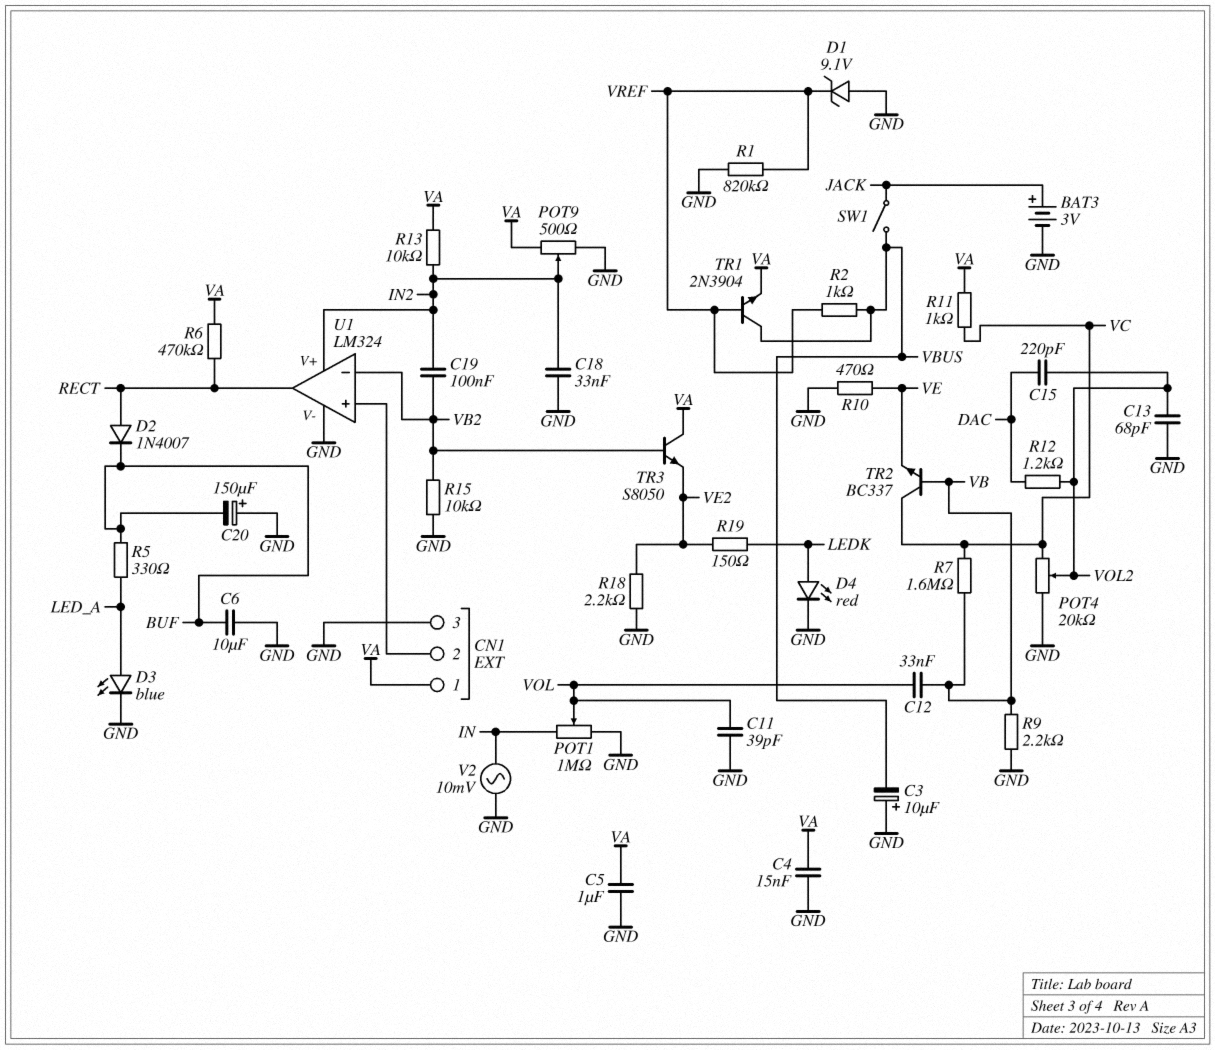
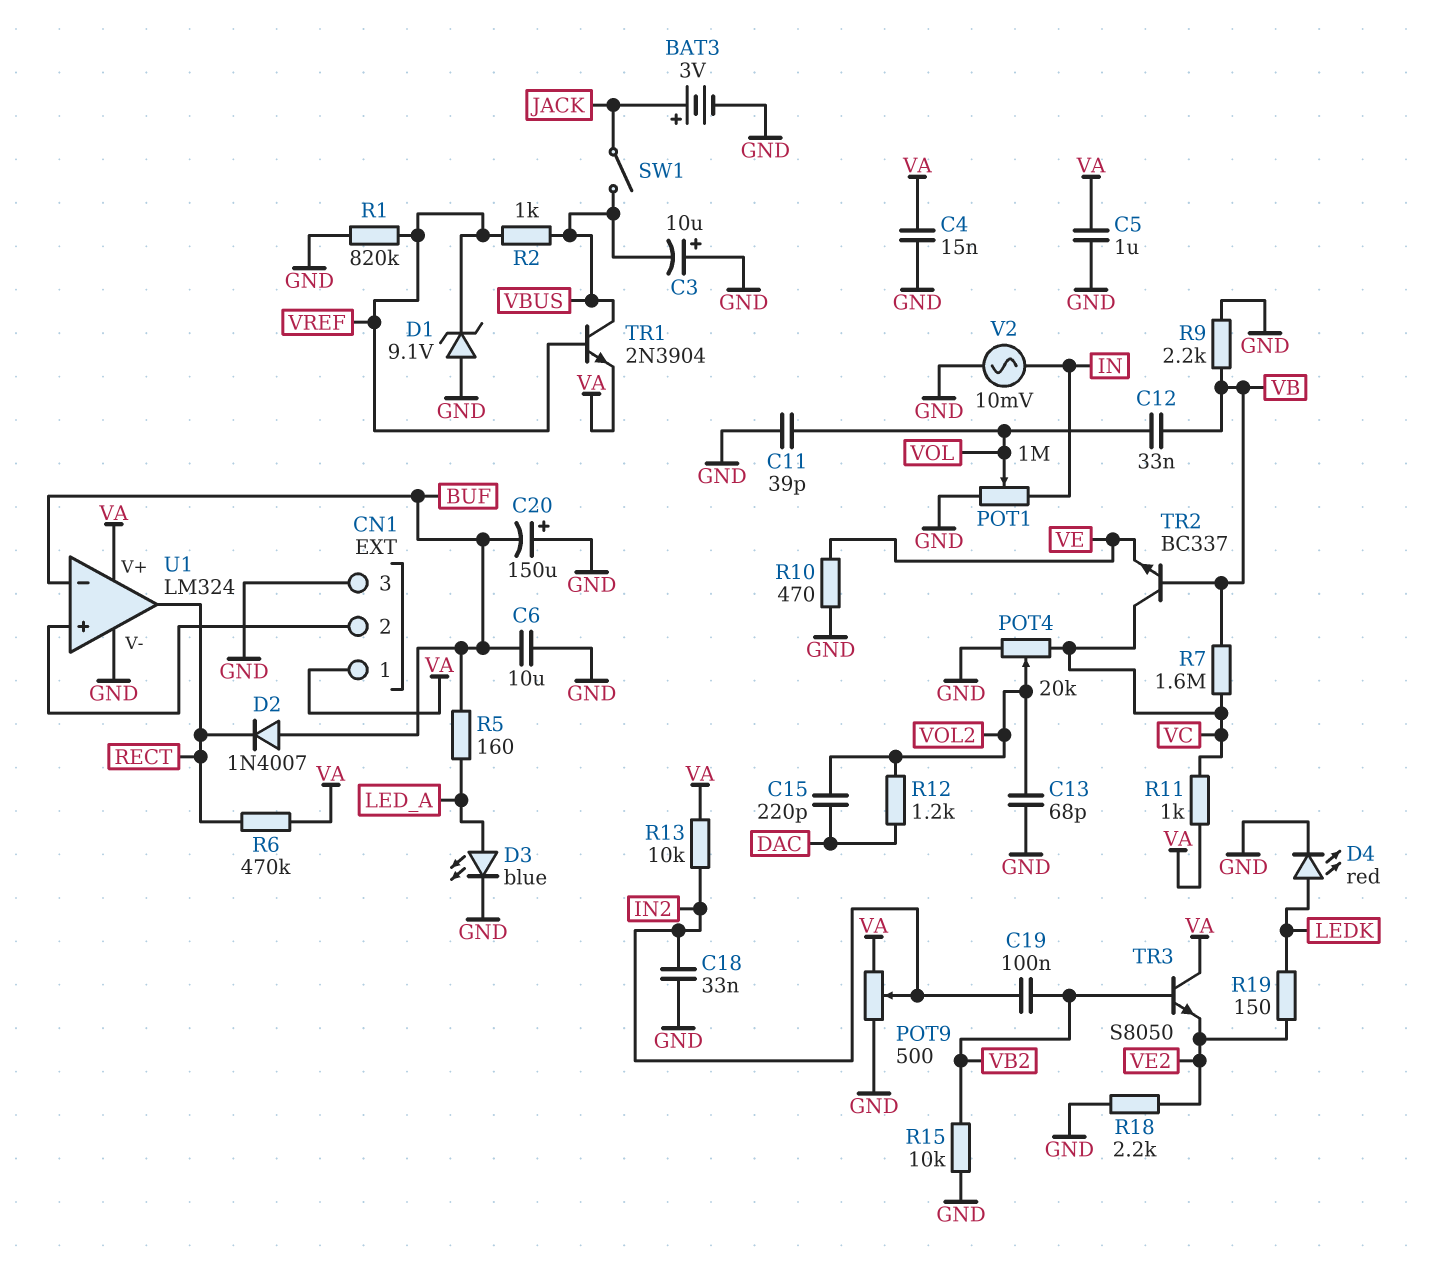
D2: diode 1N4007 (A RECT, K BUF) -> diode 1N4007 (A BUF, K RECT)
R5: 330 (BUF, LED_A) -> 160 (BUF, LED_A)
U1 pin V+: IN2 -> VA
U1 pin in-: VB2 -> BUF

